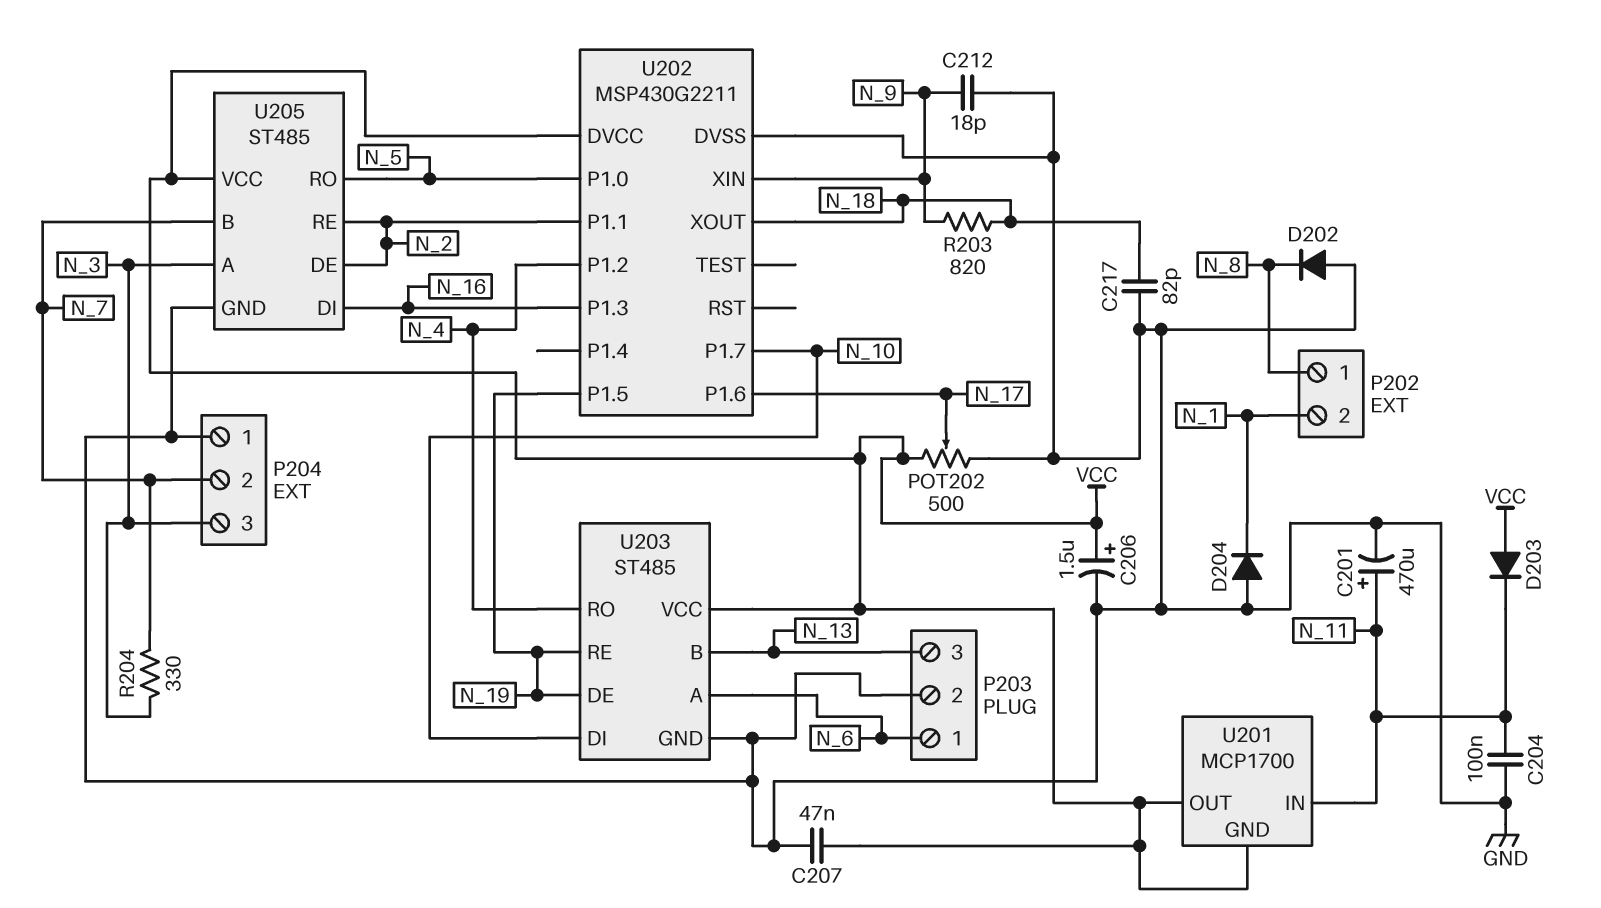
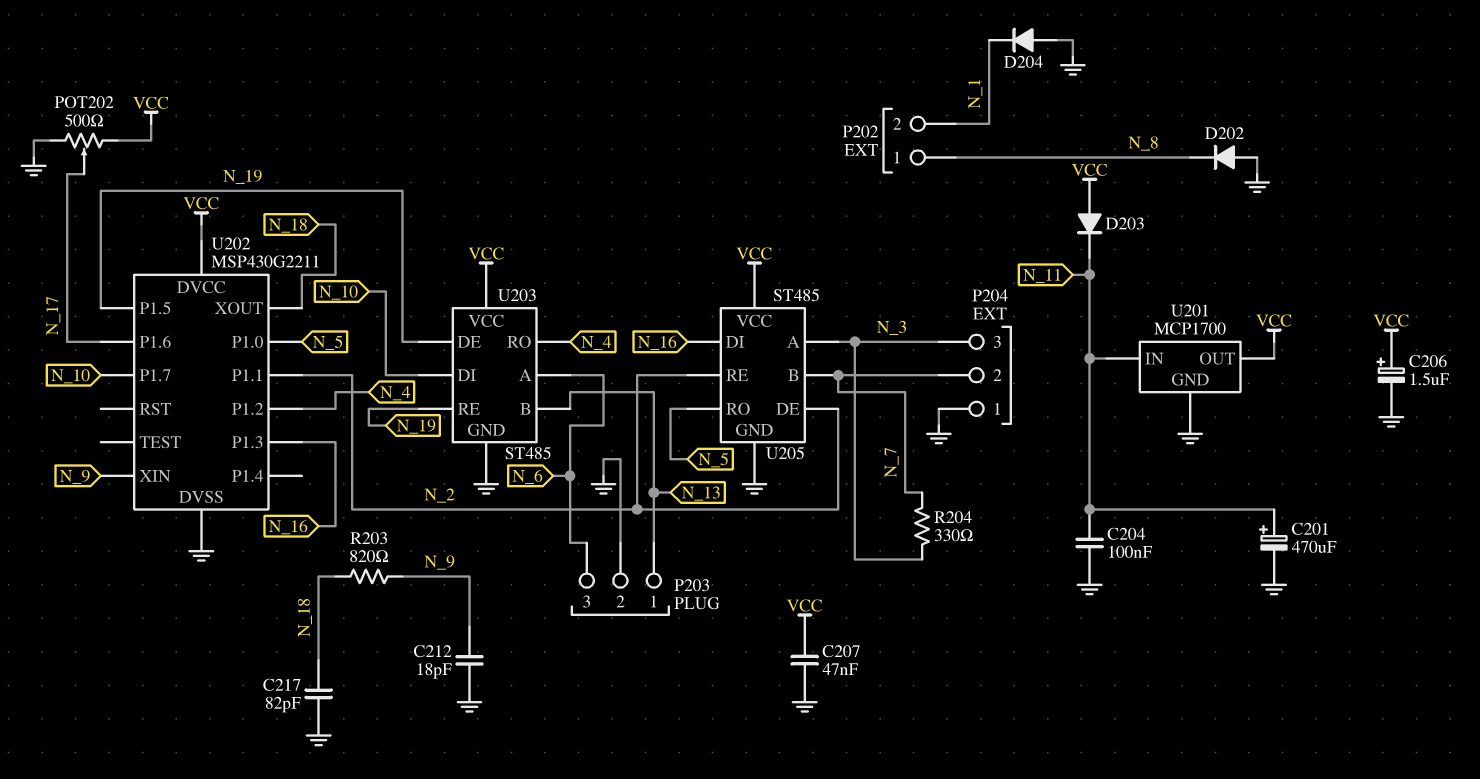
P203 pin 1: N_6 -> N_13
P203 pin 3: N_13 -> N_6
U201 pin GND: VCC -> GND

